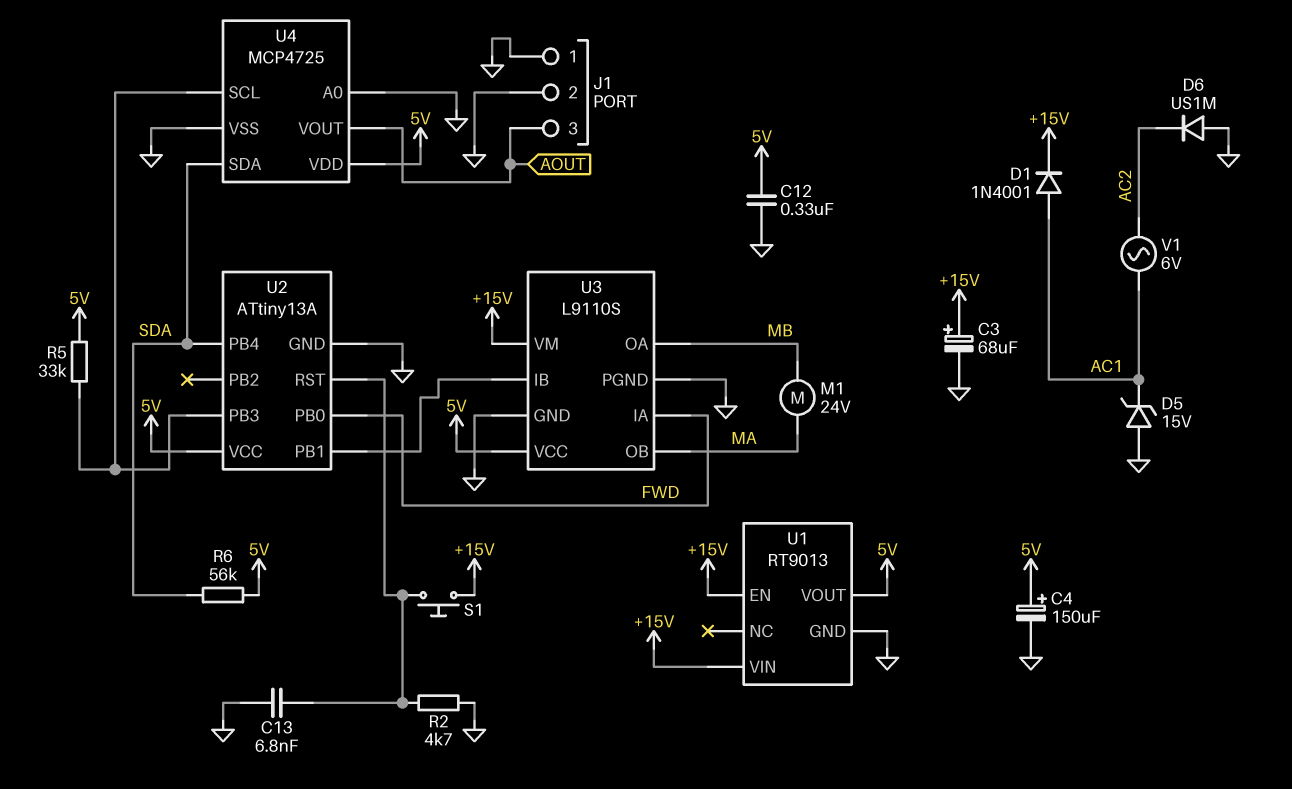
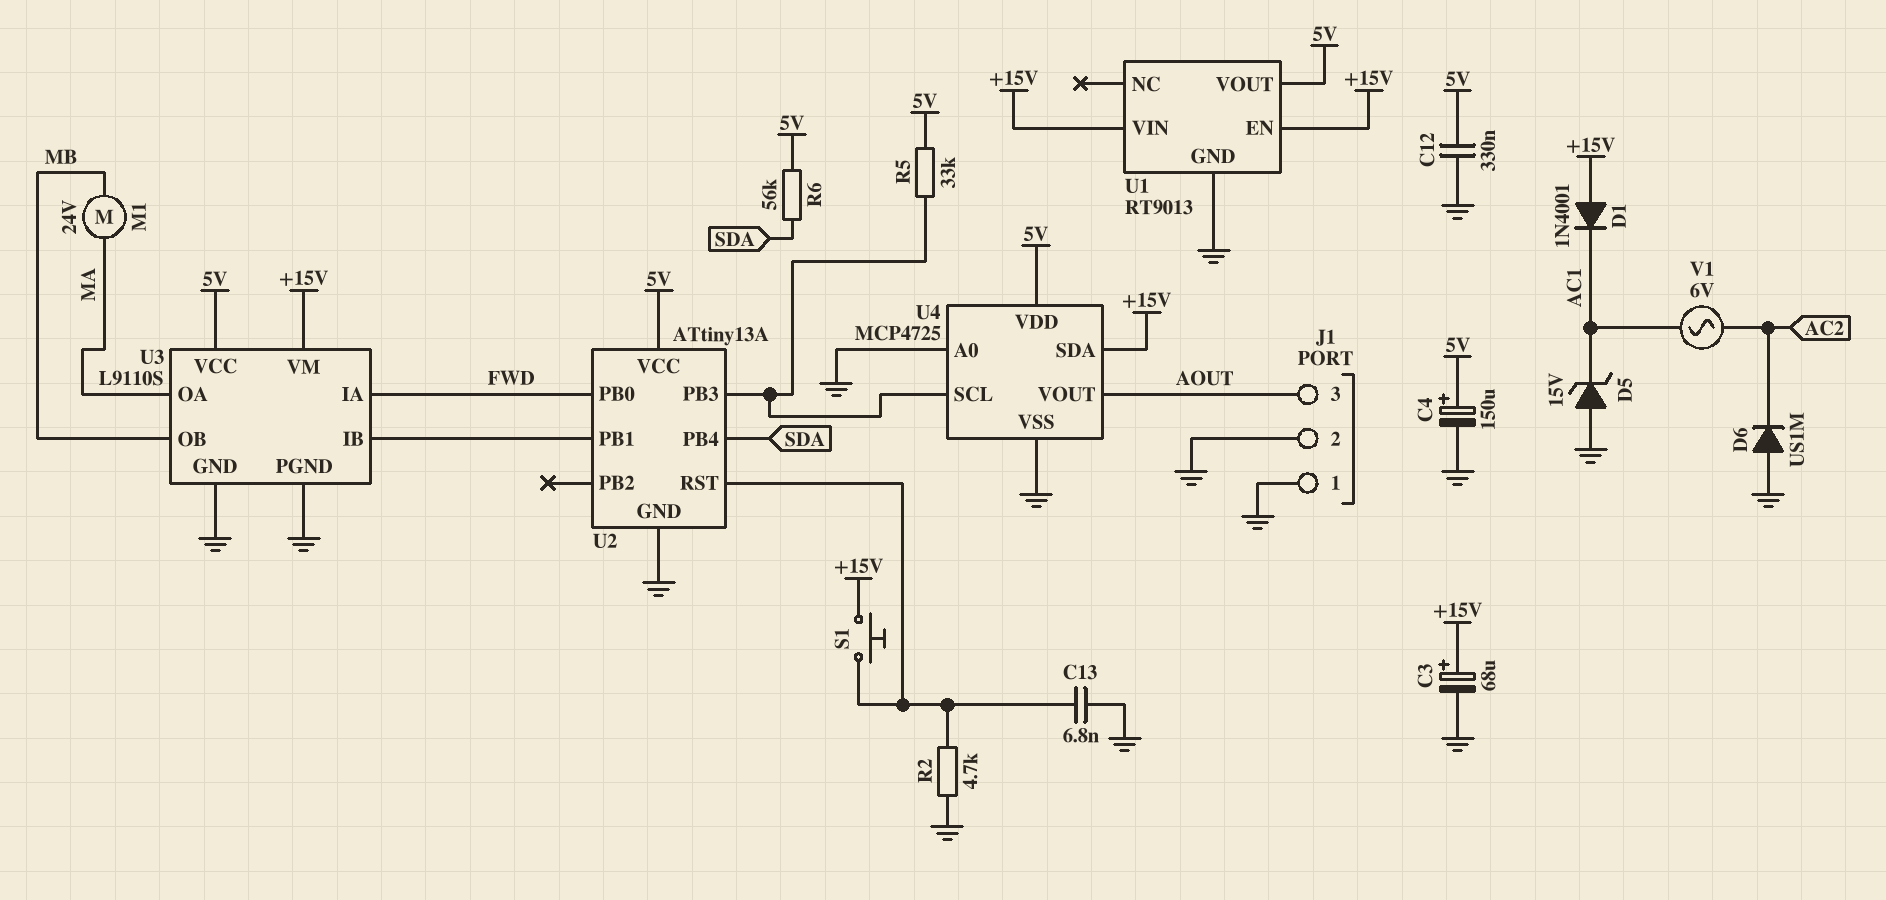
D1: diode 1N4001 (A AC1, K +15V) -> diode 1N4001 (A +15V, K AC1)
U3 pin OA: MB -> MA
U3 pin OB: MA -> MB
U4 pin SDA: SDA -> +15V

